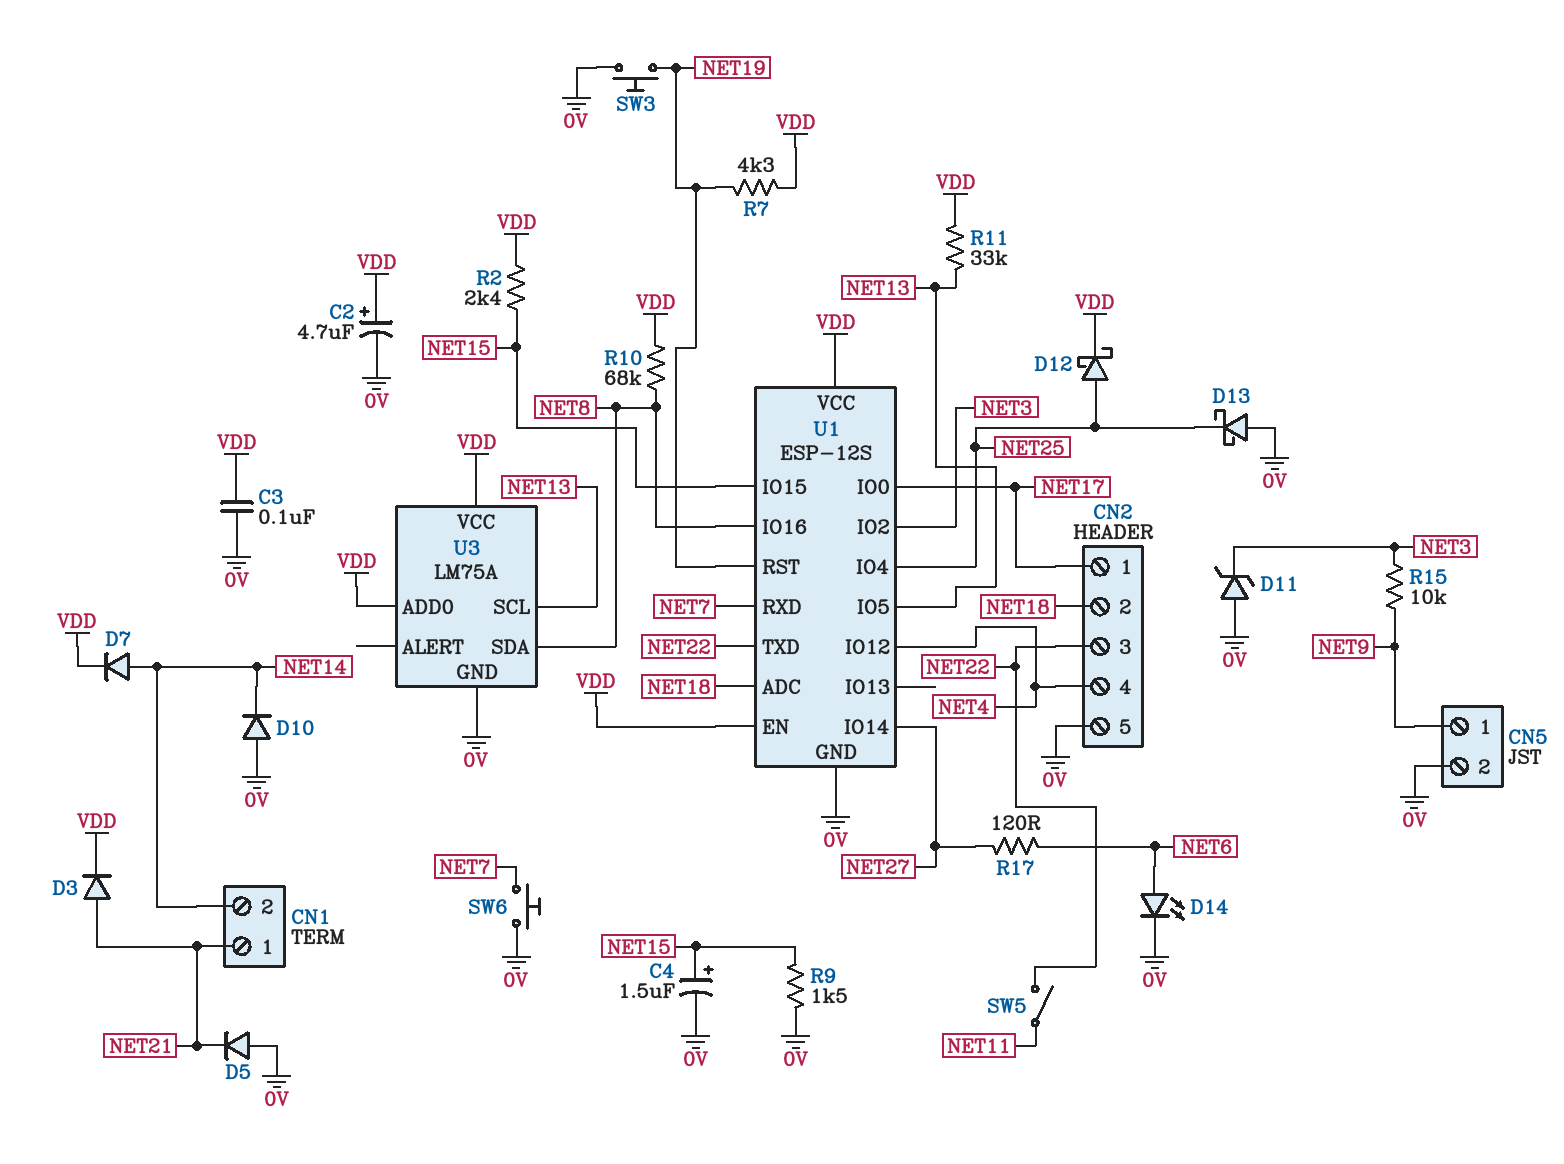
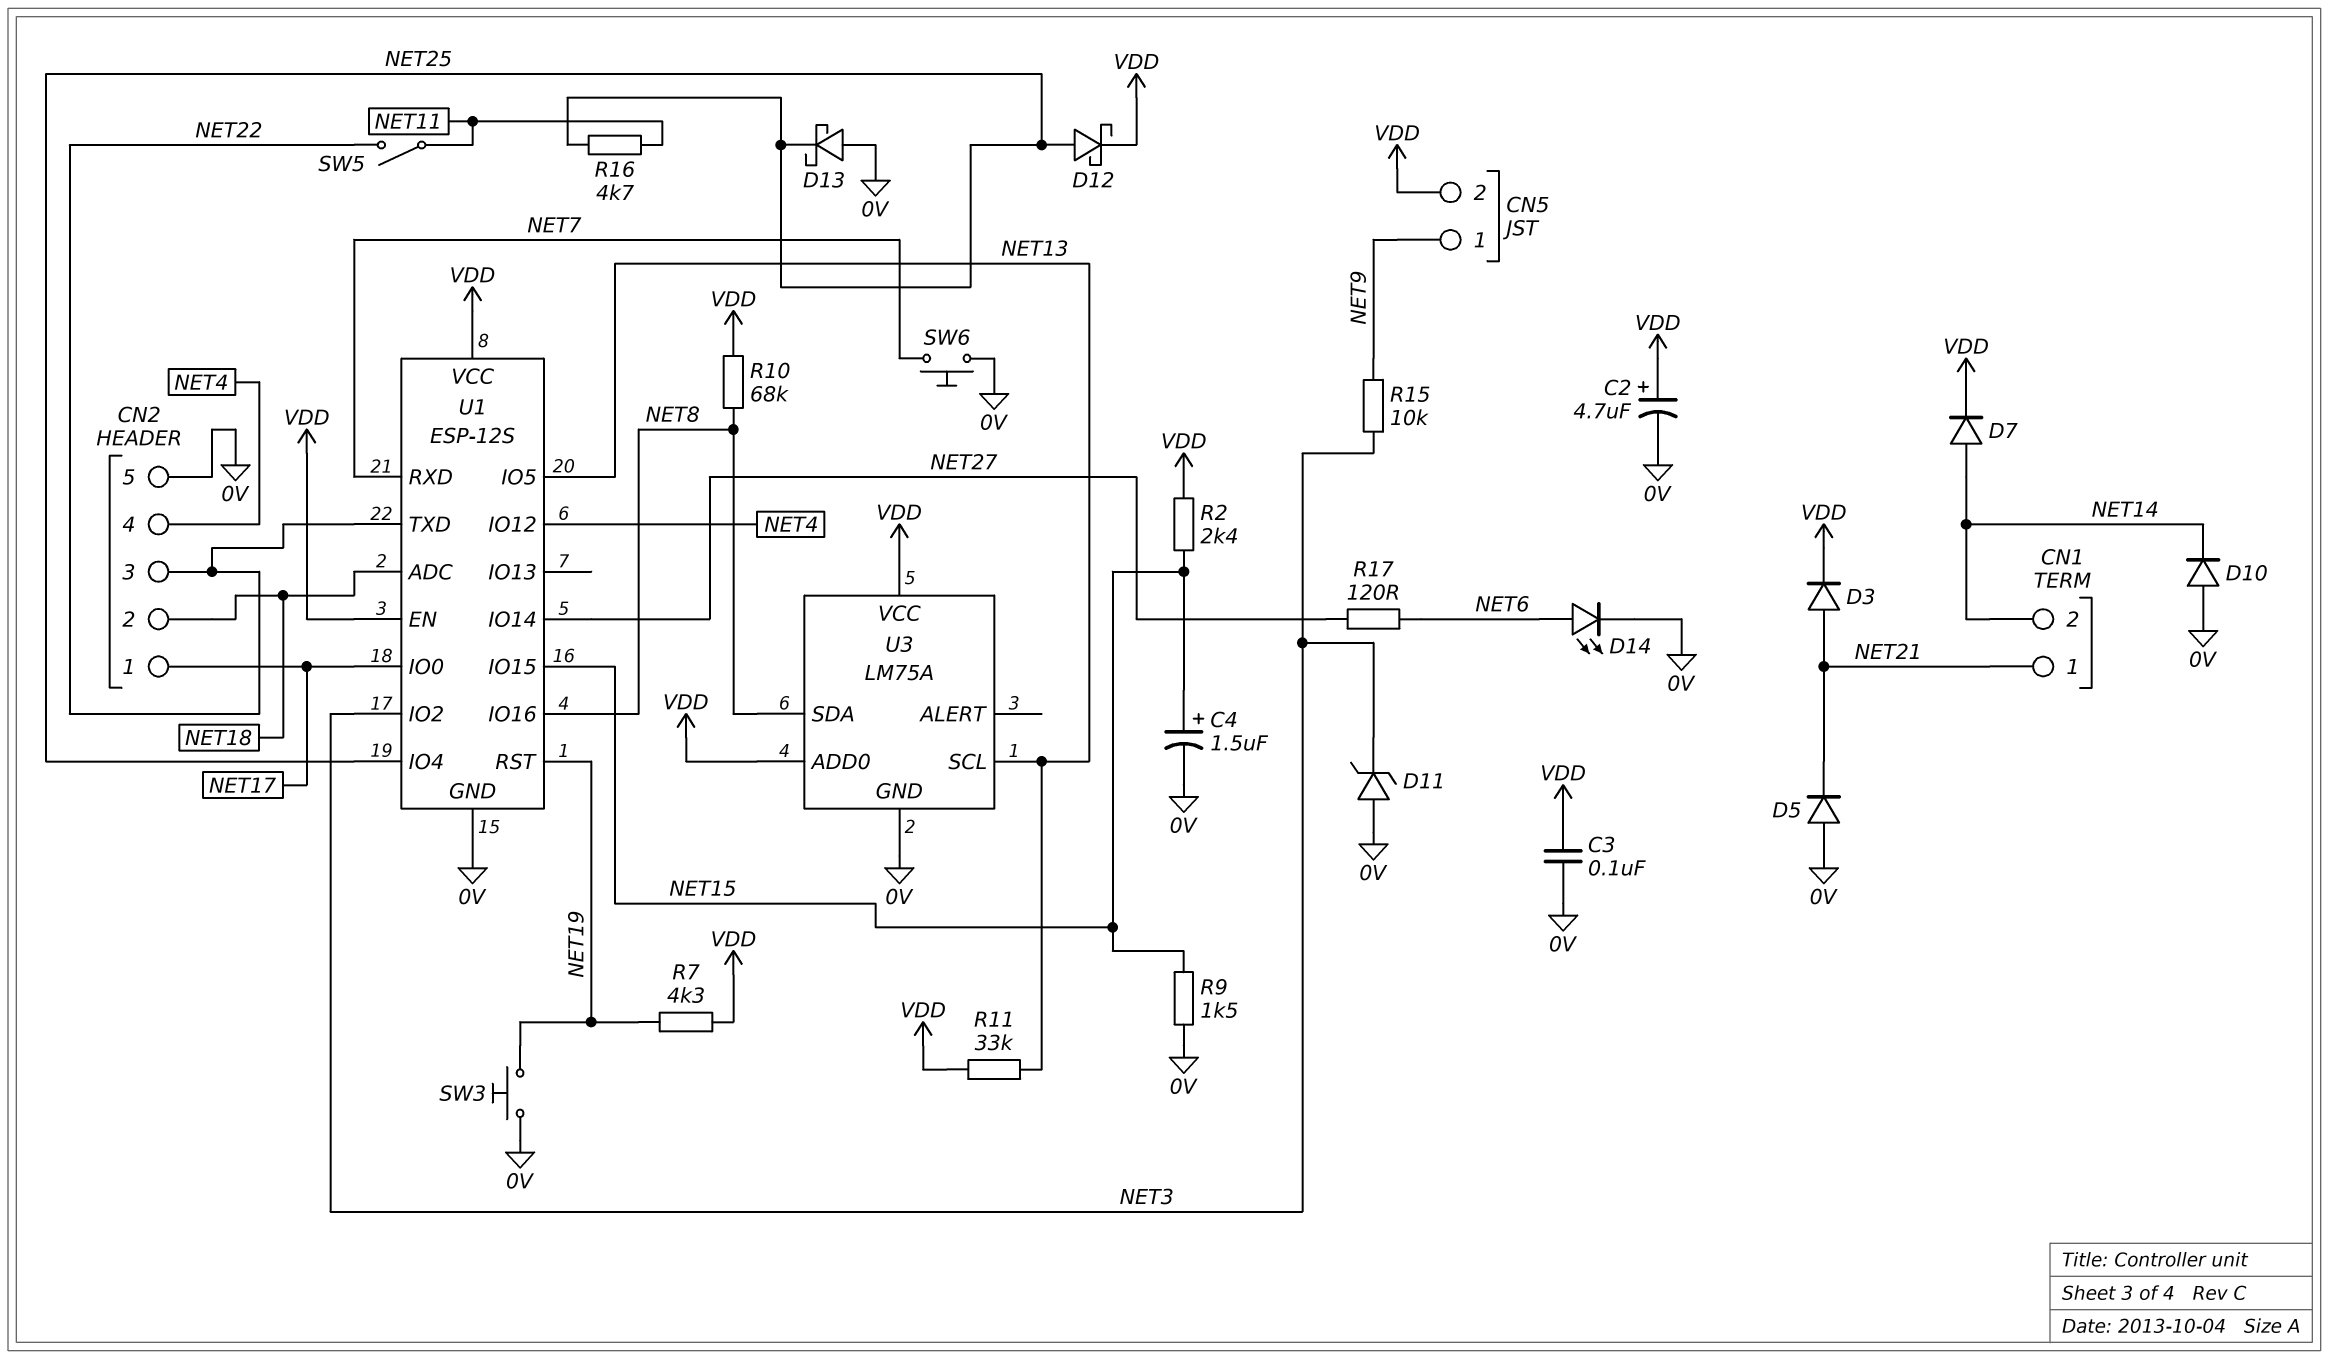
CN5 pin 2: 0V -> VDD
R16: none -> 4.7k (NET11, NET25)

